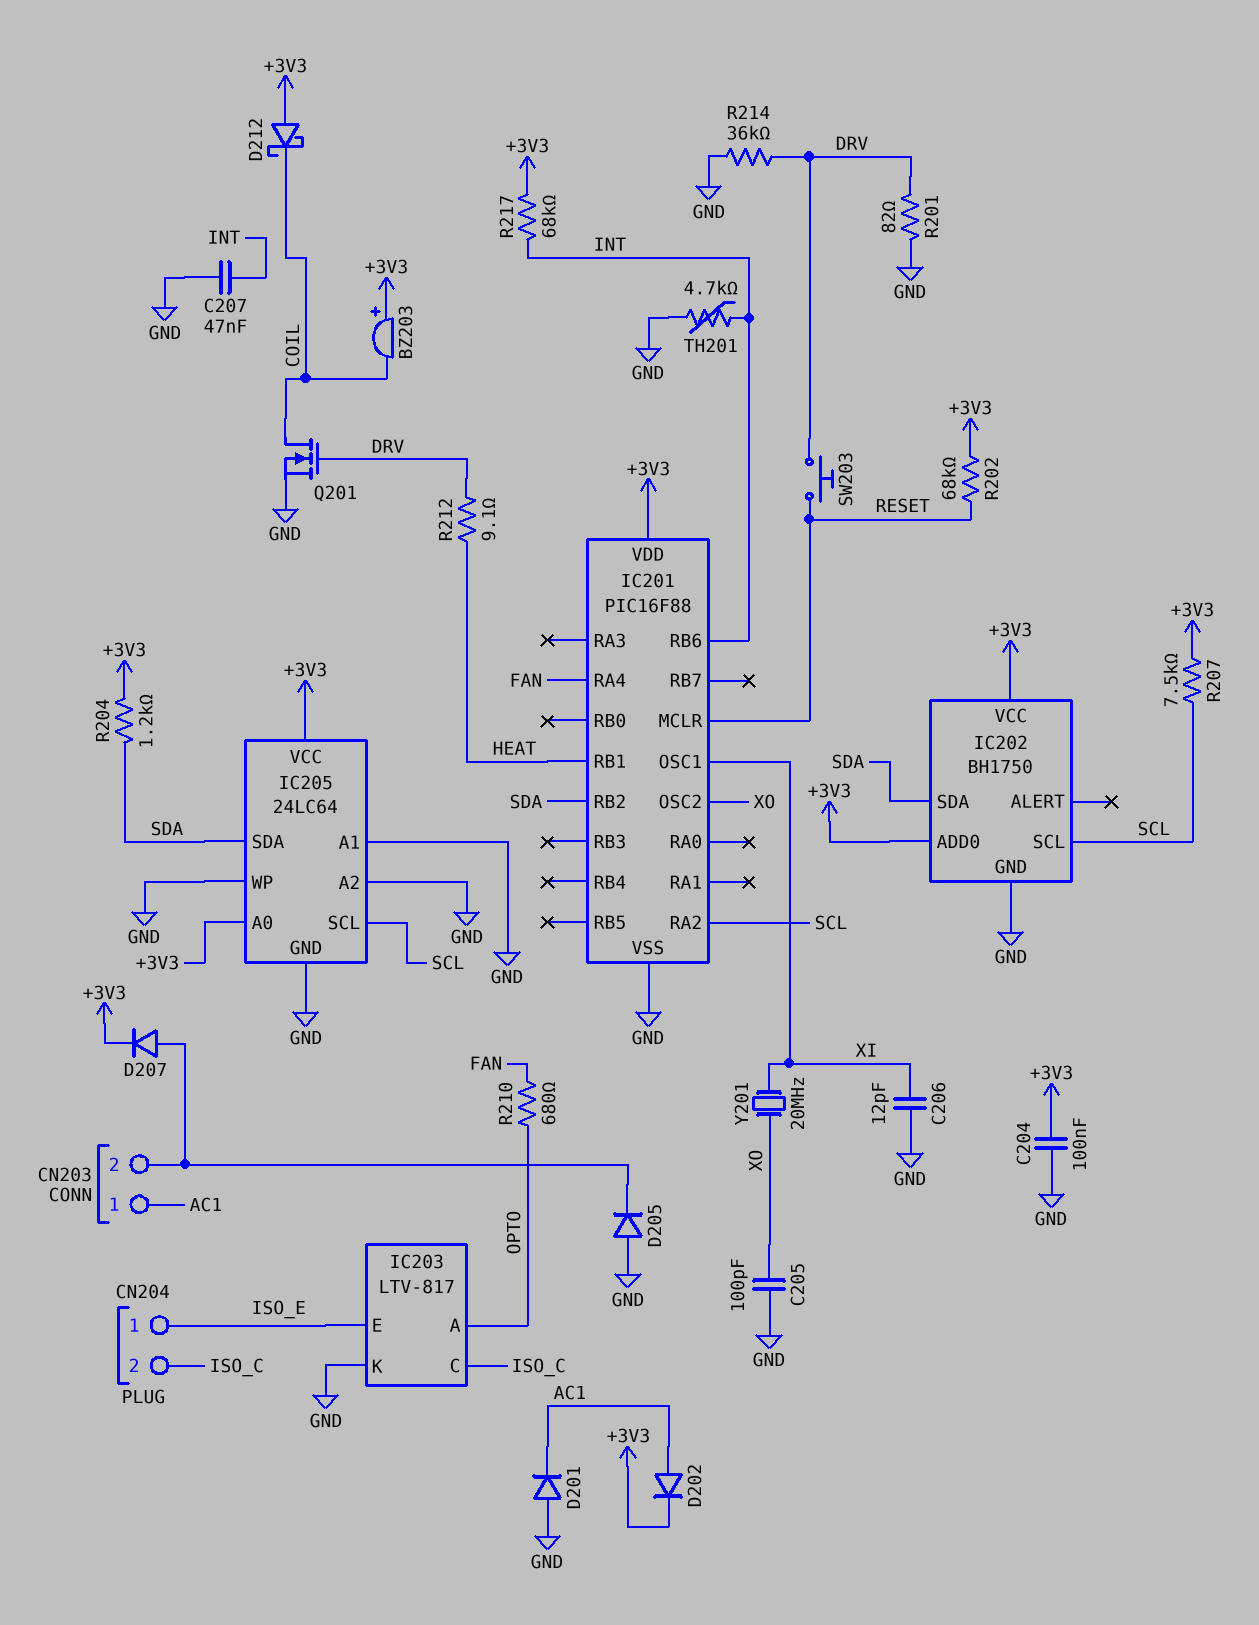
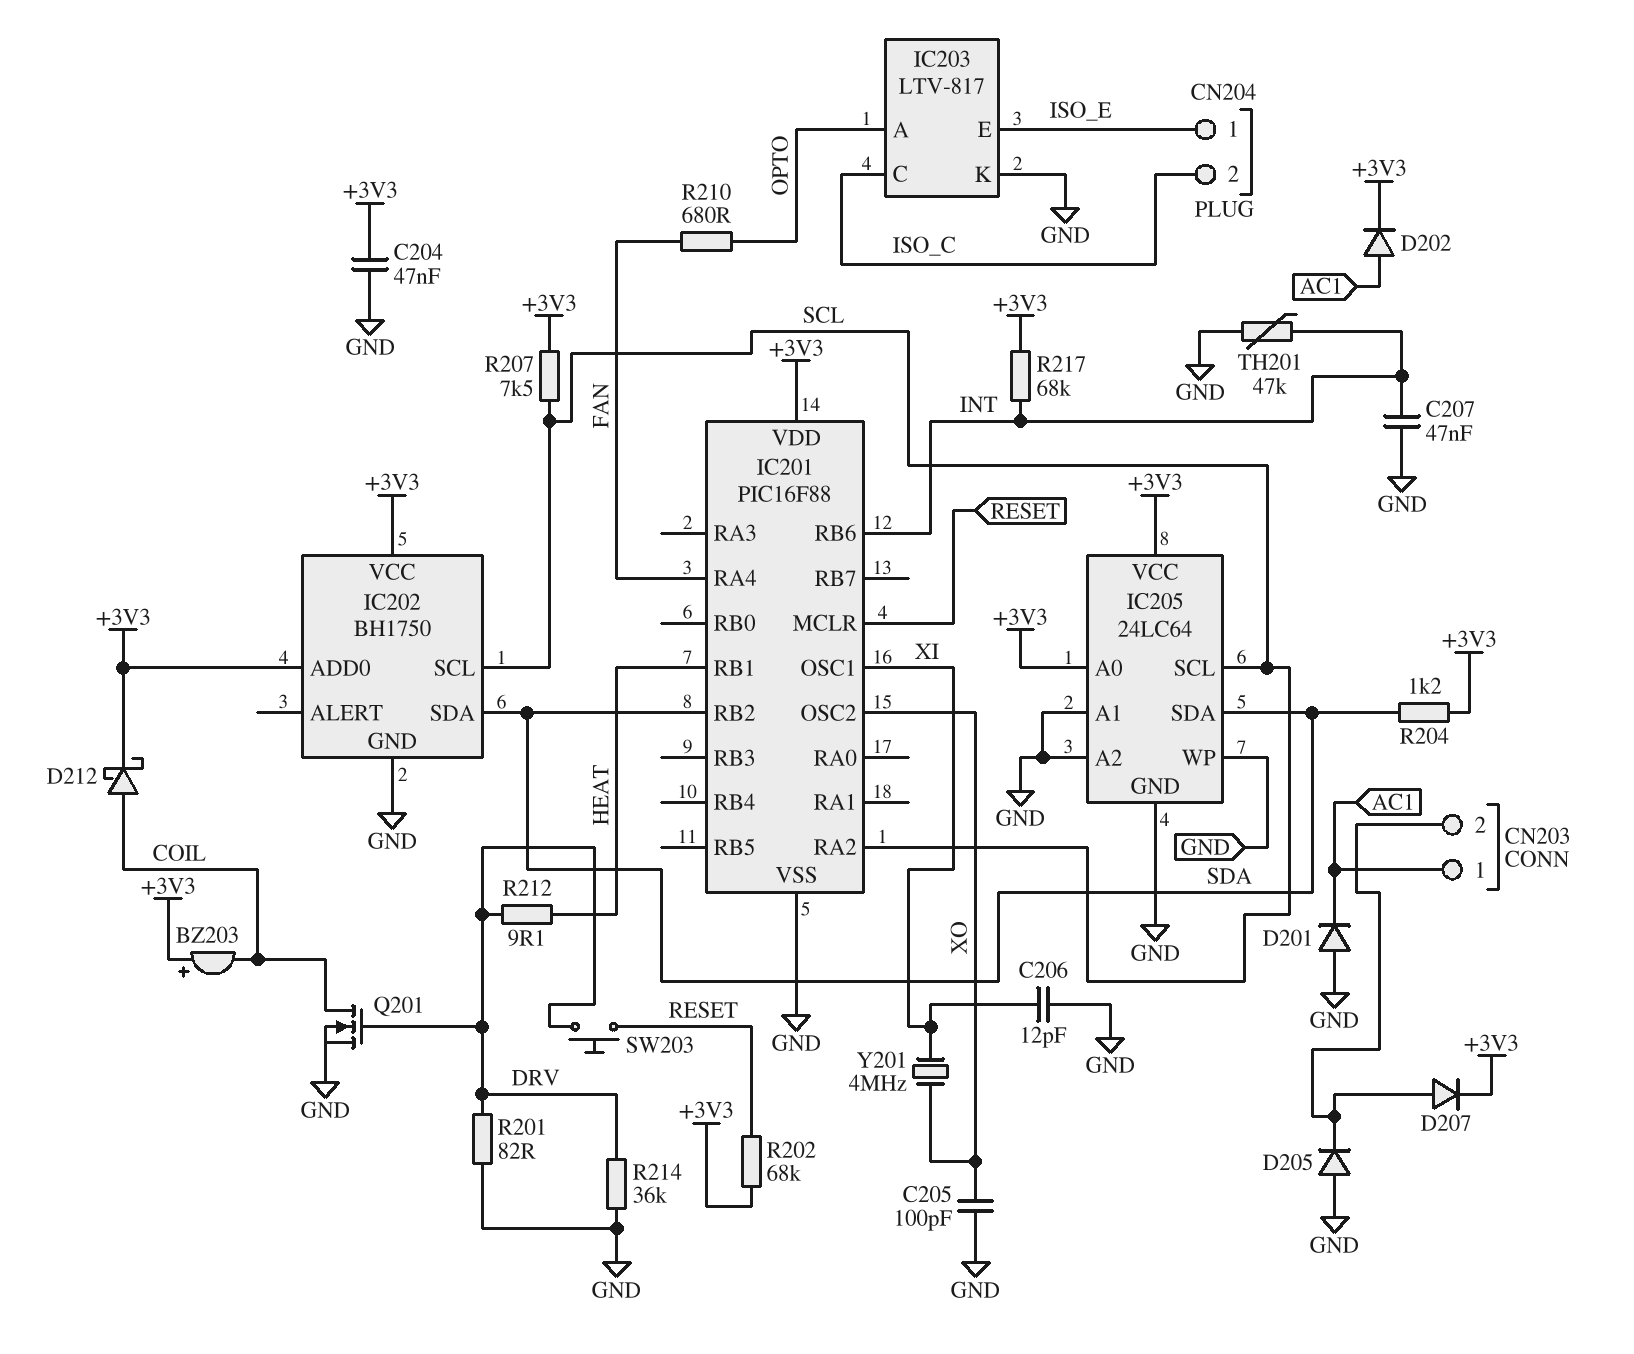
C204: 100nF (+3V3, GND) -> 47nF (+3V3, GND)
D212: schottky (A +3V3, K COIL) -> schottky (A COIL, K +3V3)
TH201: 4.7k (GND, INT) -> 47k (GND, INT)
Y201: 20MHz (XI, XO) -> 4MHz (XI, XO)

